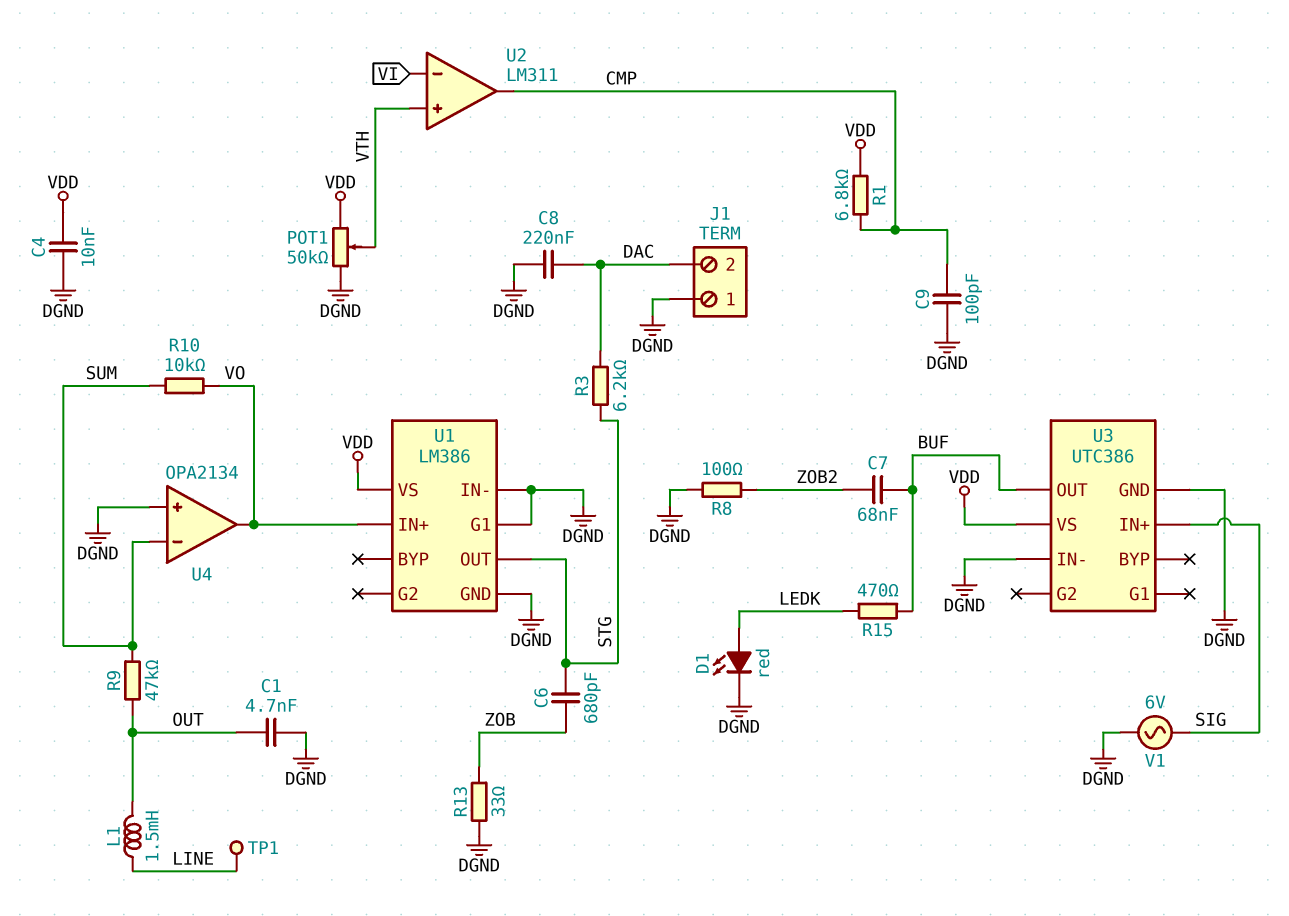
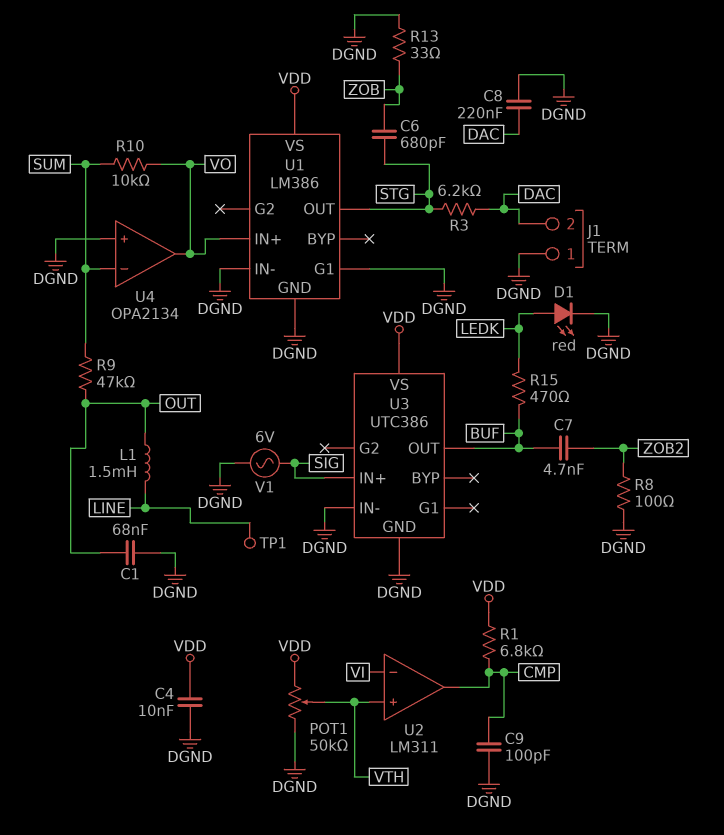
C1: 4.7nF (DGND, OUT) -> 68nF (DGND, OUT)
C7: 68nF (BUF, ZOB2) -> 4.7nF (BUF, ZOB2)

